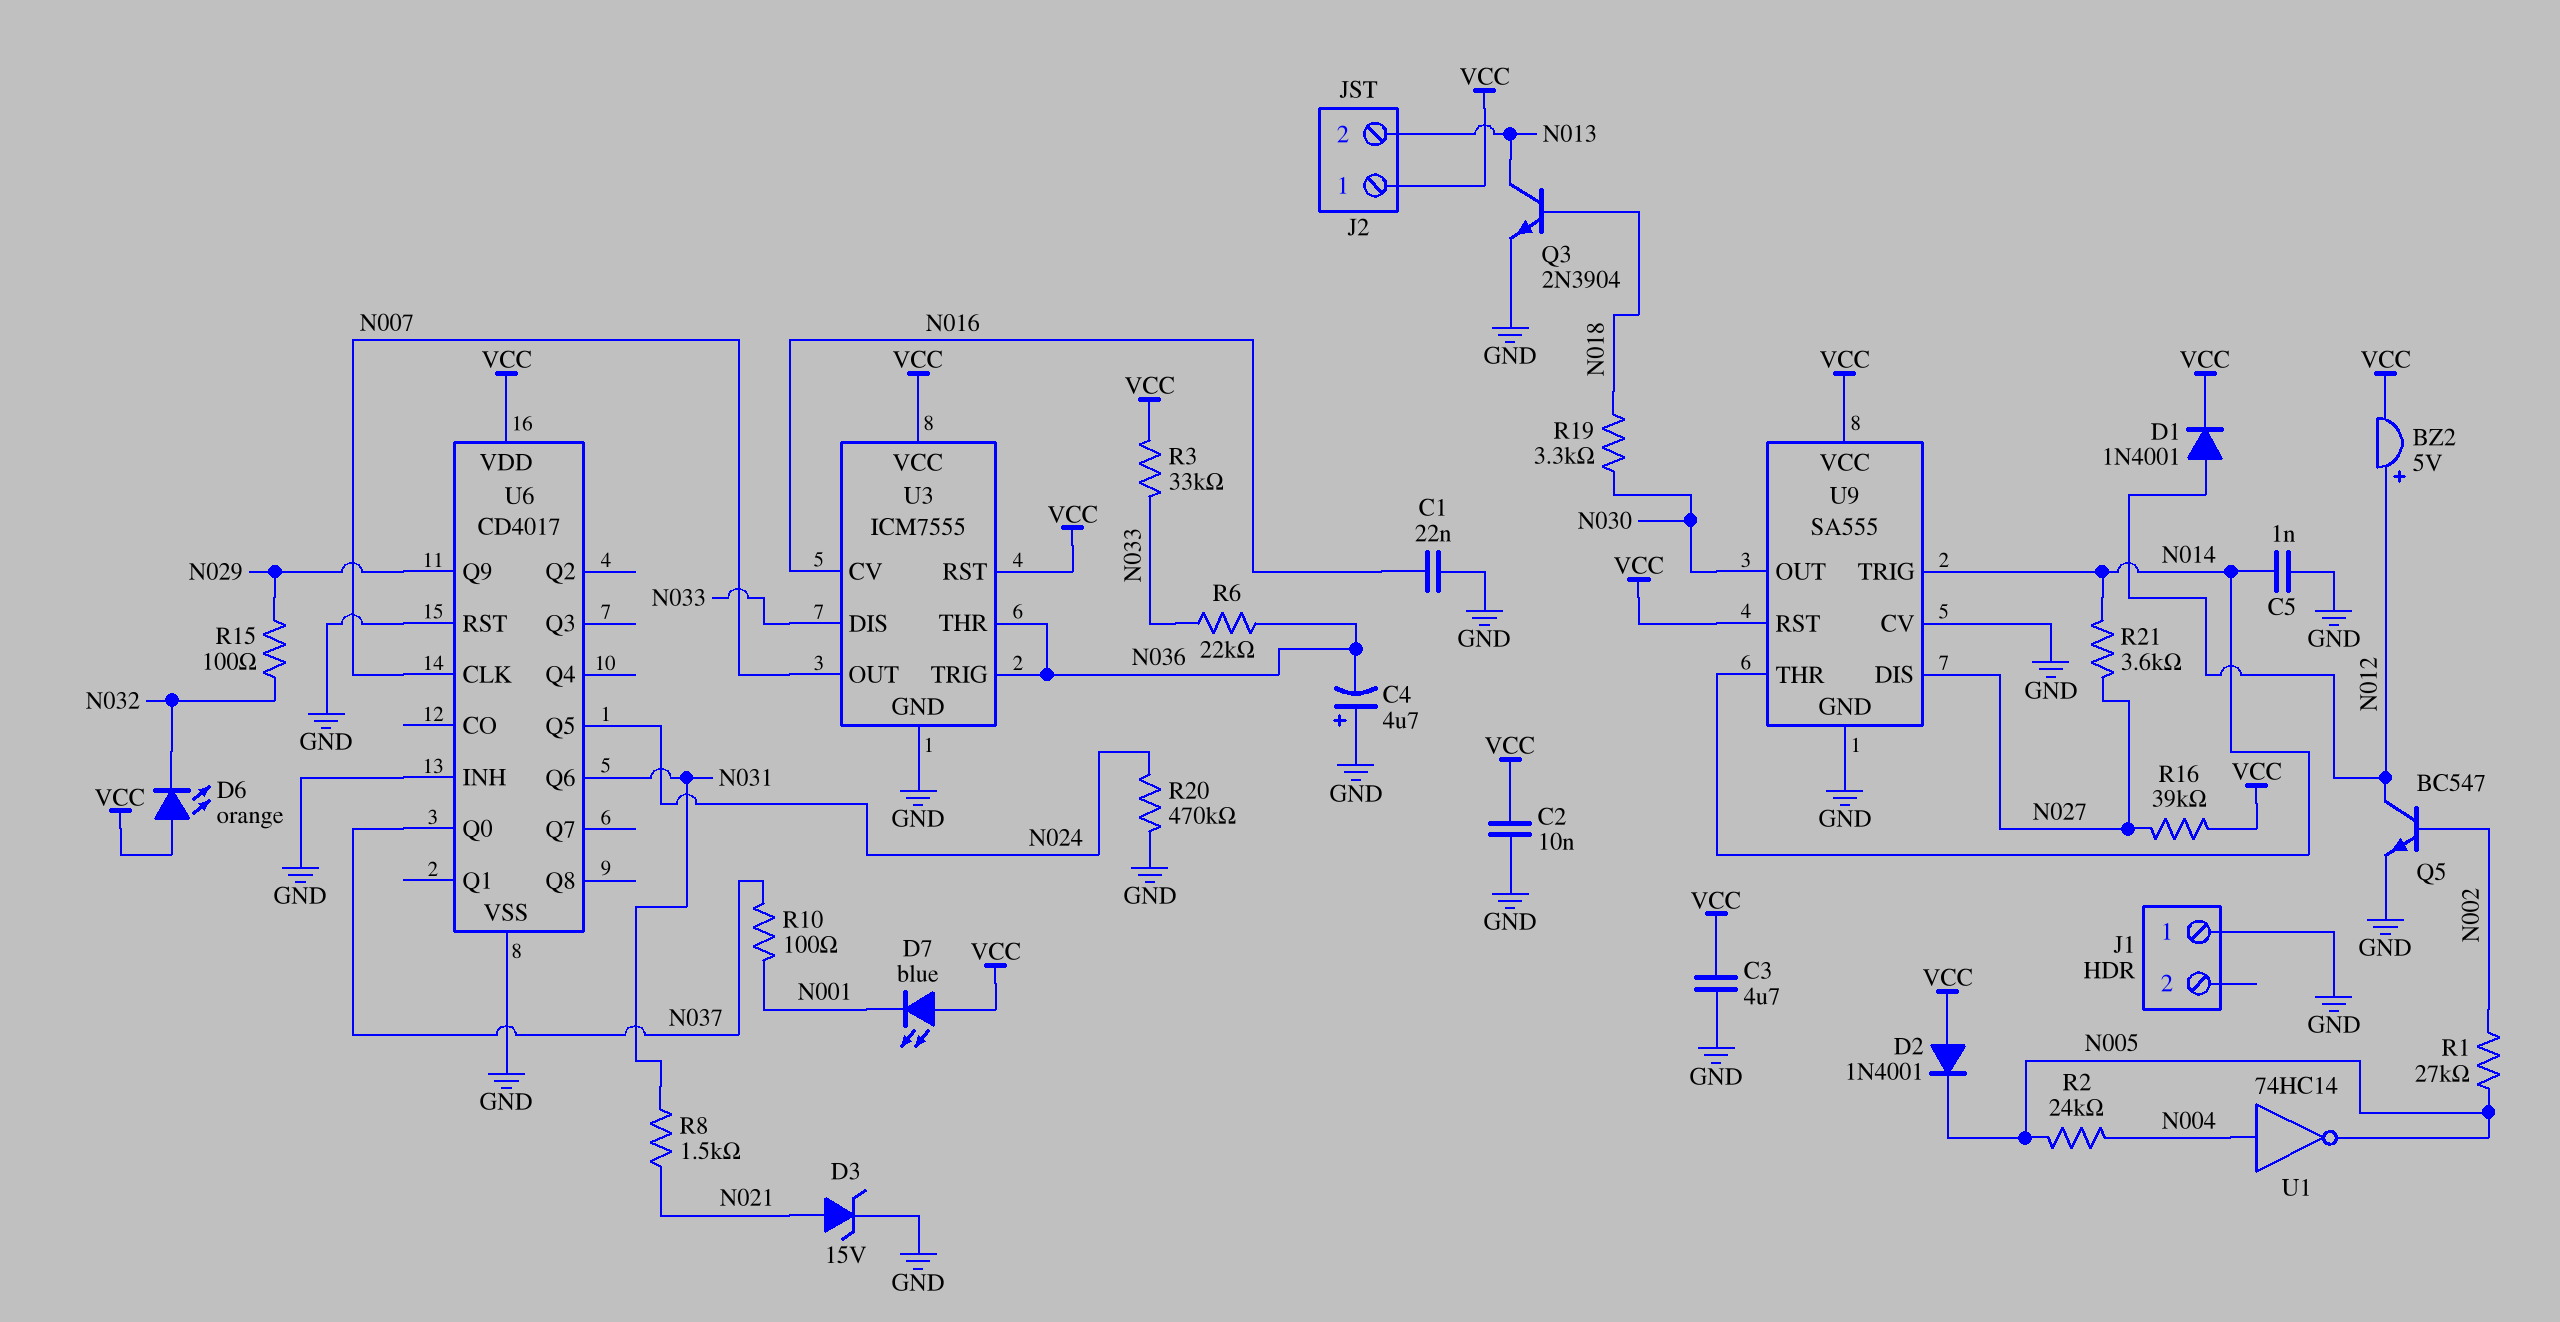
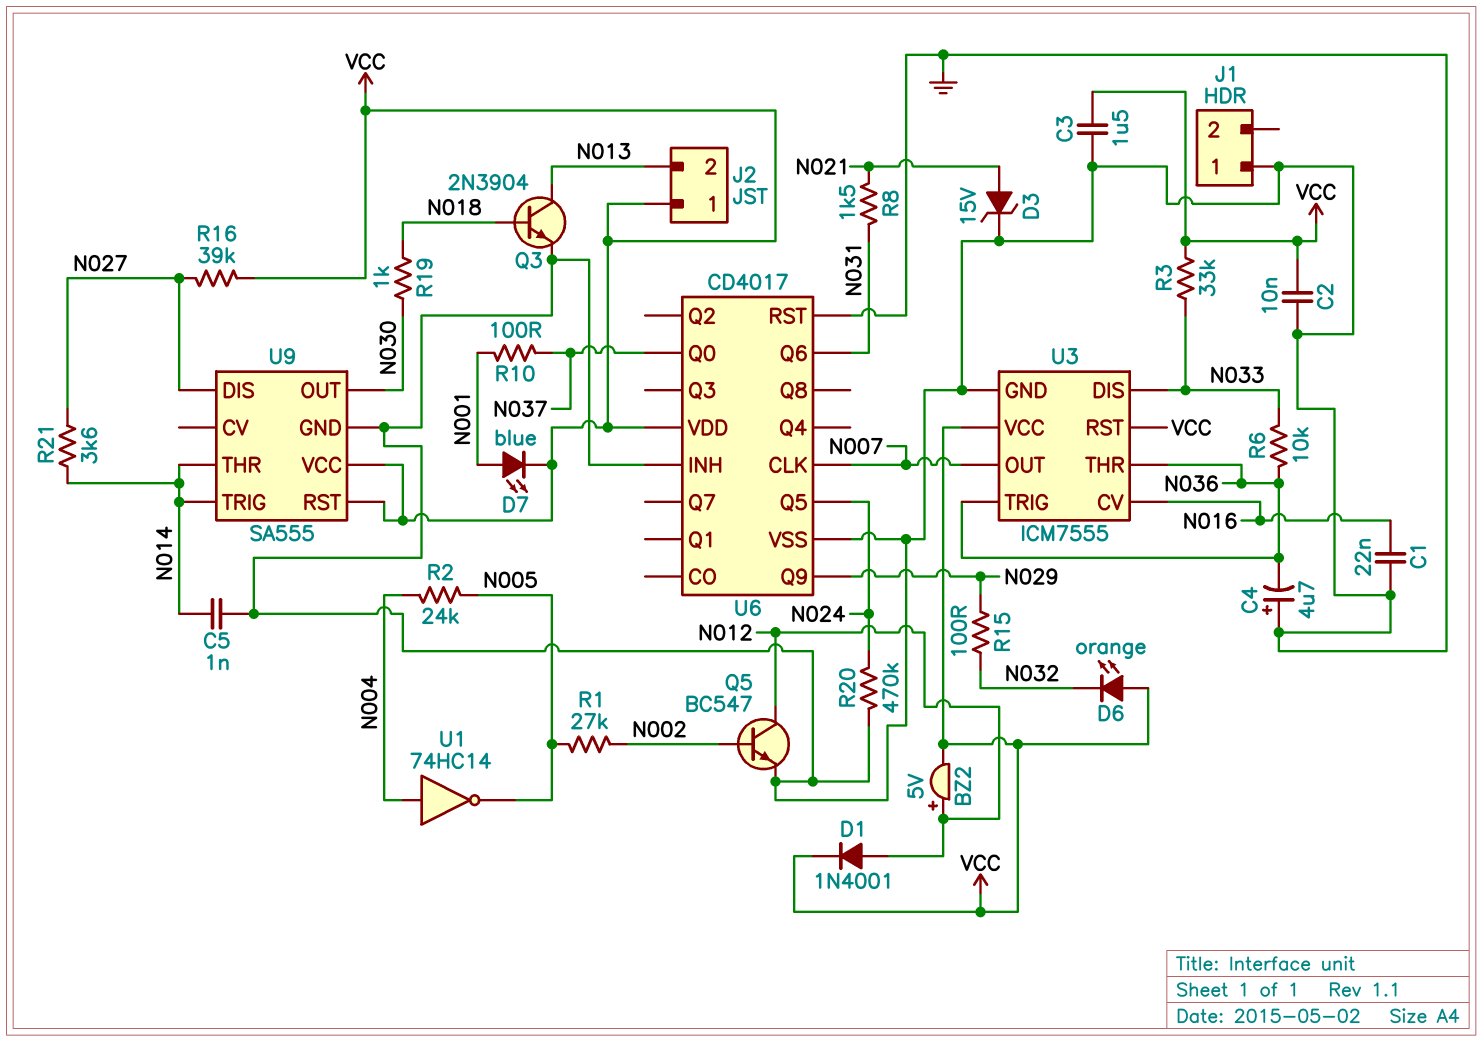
C3: 4.7uF (GND, VCC) -> 1.5uF (GND, VCC)
D2: diode 1N4001 (A VCC, K N005) -> none
D7: LED blue (A VCC, K N001) -> LED blue (A N001, K VCC)
R6: 22k (N033, N036) -> 10k (N033, N036)
R19: 3.3k (N018, N030) -> 1k (N018, N030)
U9 pin CV: GND -> none

